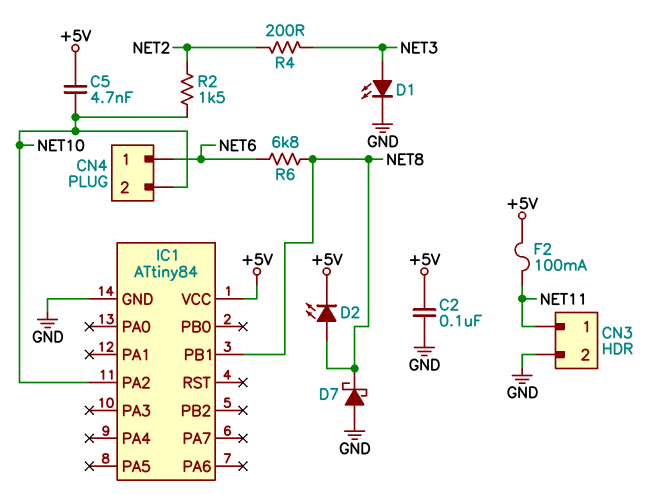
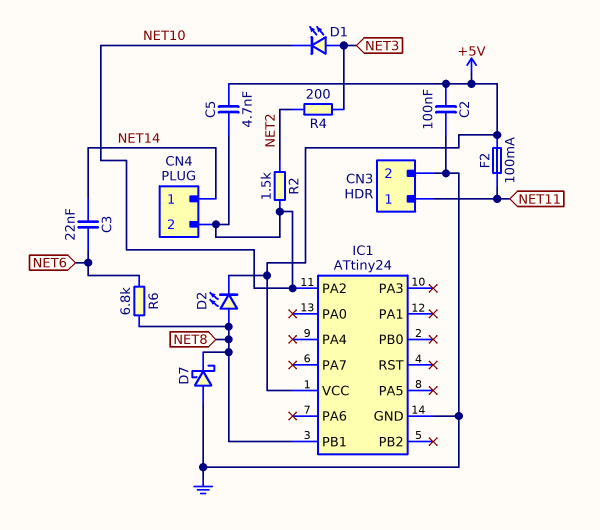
C3: none -> 22nF (NET6, NET14)
CN4 pin 1: NET6 -> NET14
D1: LED (A NET3, K GND) -> LED (A NET3, K NET10)
IC1: ATtiny84 -> ATtiny24

